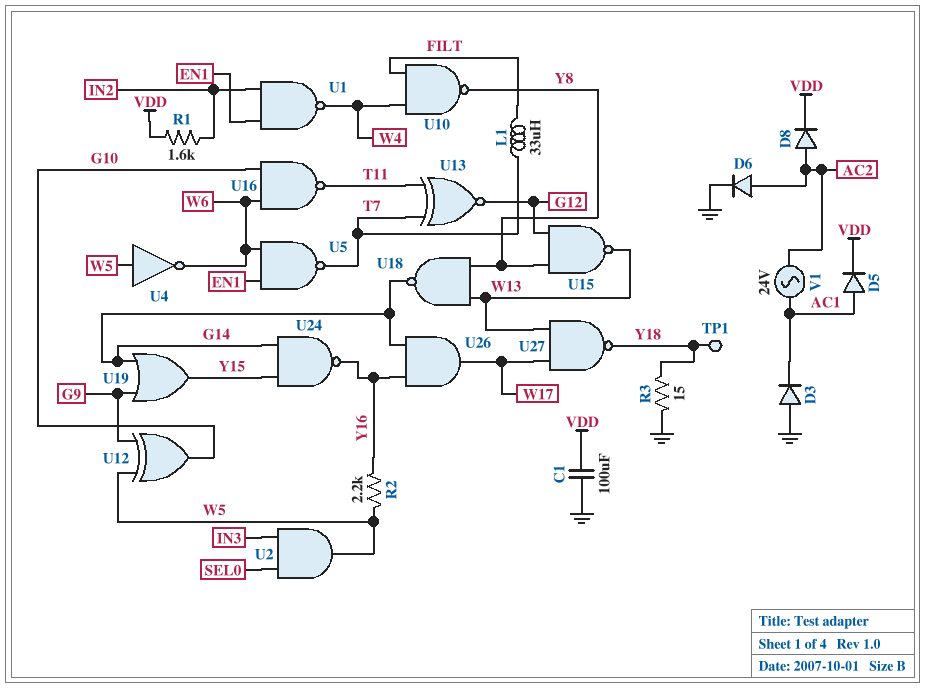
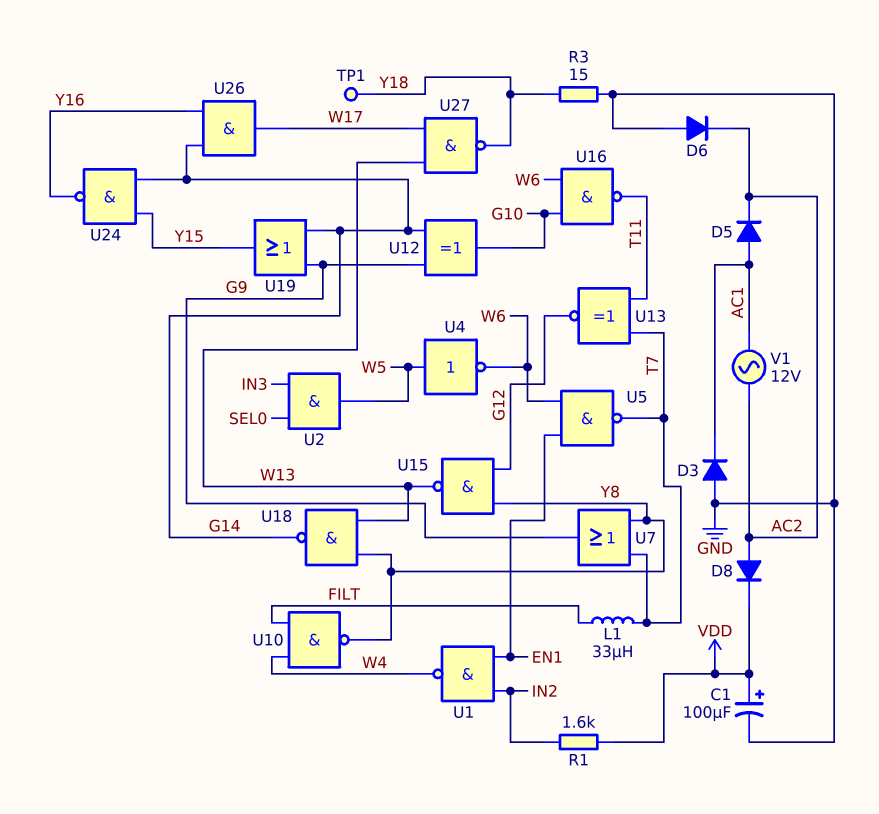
C1: 100uF (GND, VDD) -> 100uF (plus VDD, minus GND)
D5: diode (A AC1, K VDD) -> diode (A AC1, K AC2)
D6: diode (A AC2, K GND) -> diode (A GND, K AC2)
R2: 2.2k (W5, Y16) -> none
U7: none -> OR (in T7, in Y8, out G9)
U12: XOR (in G9, in W5, out G10) -> XOR (in G9, in G14, out G10)
V1: AC 24V (AC1, AC2) -> AC 12V (AC1, AC2)

